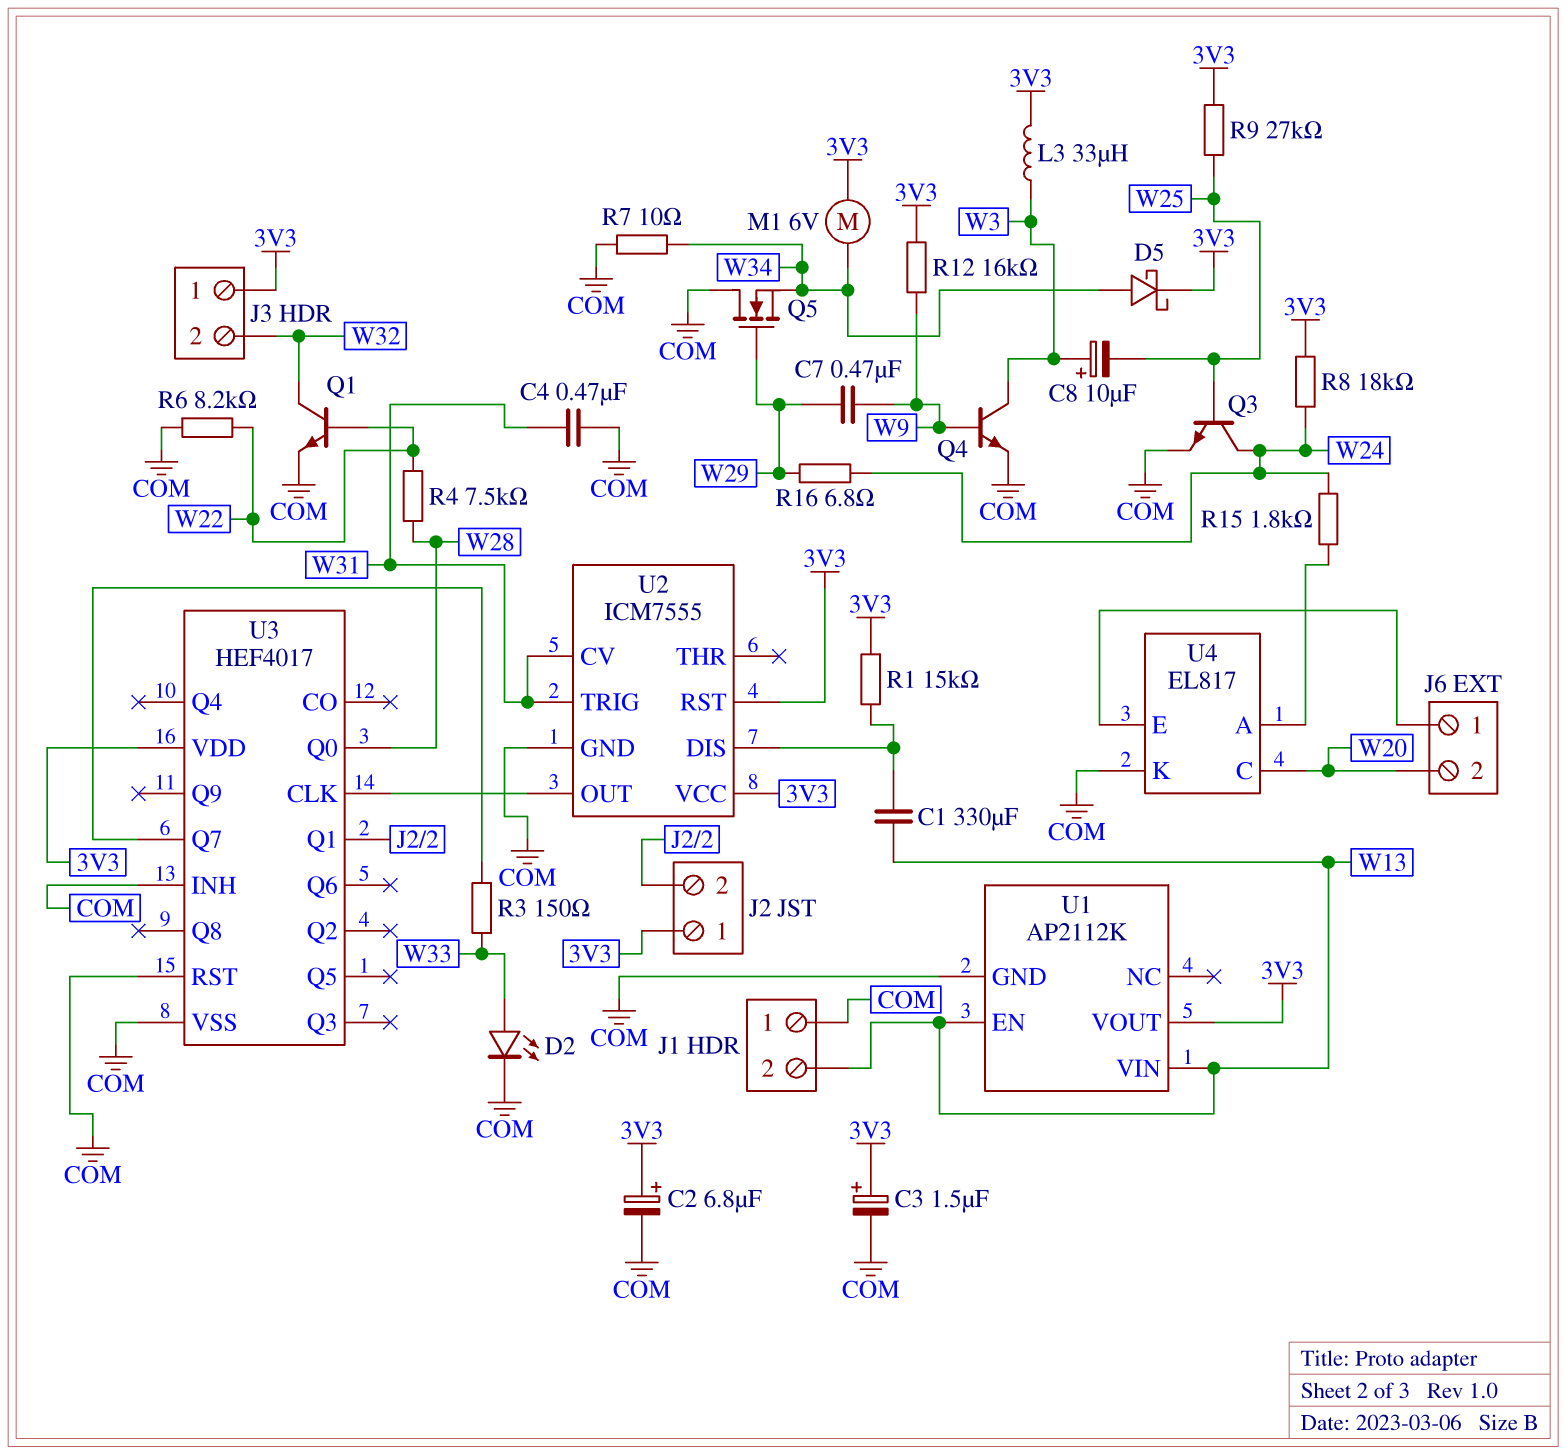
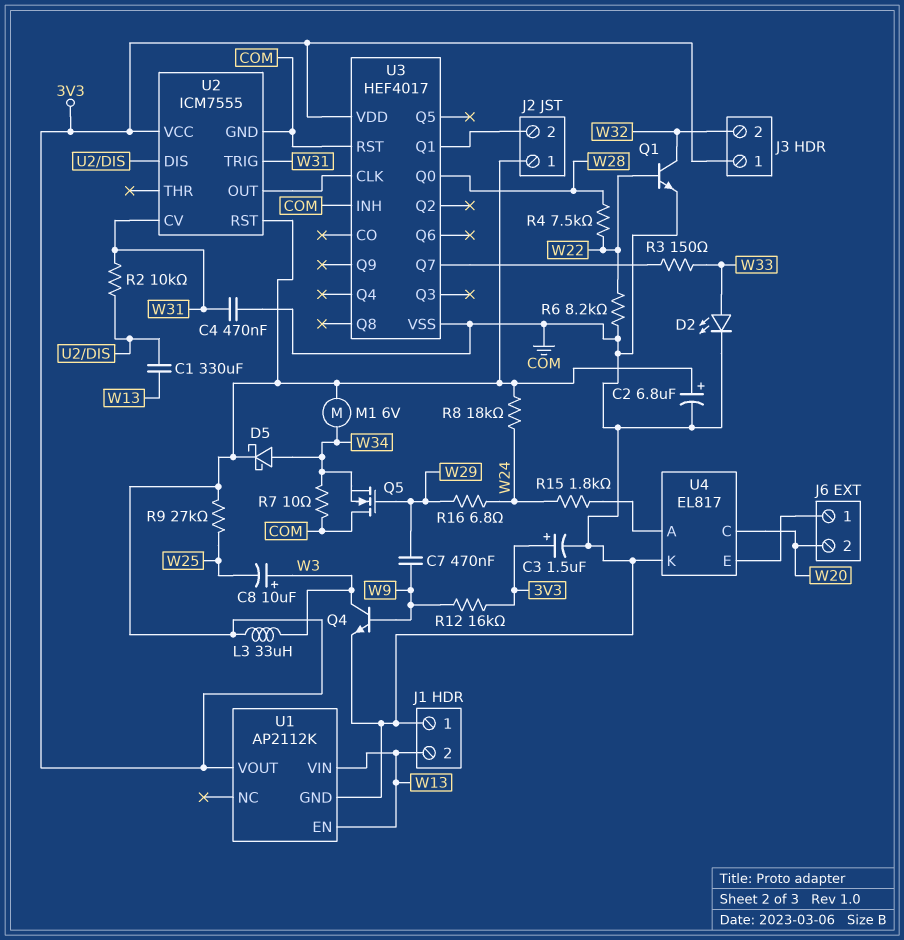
Q3: NPN (B W25, C W24, E COM) -> none
R1: 15k (3V3, U2/DIS) -> none
R2: none -> 10k (U2/DIS, W31)

